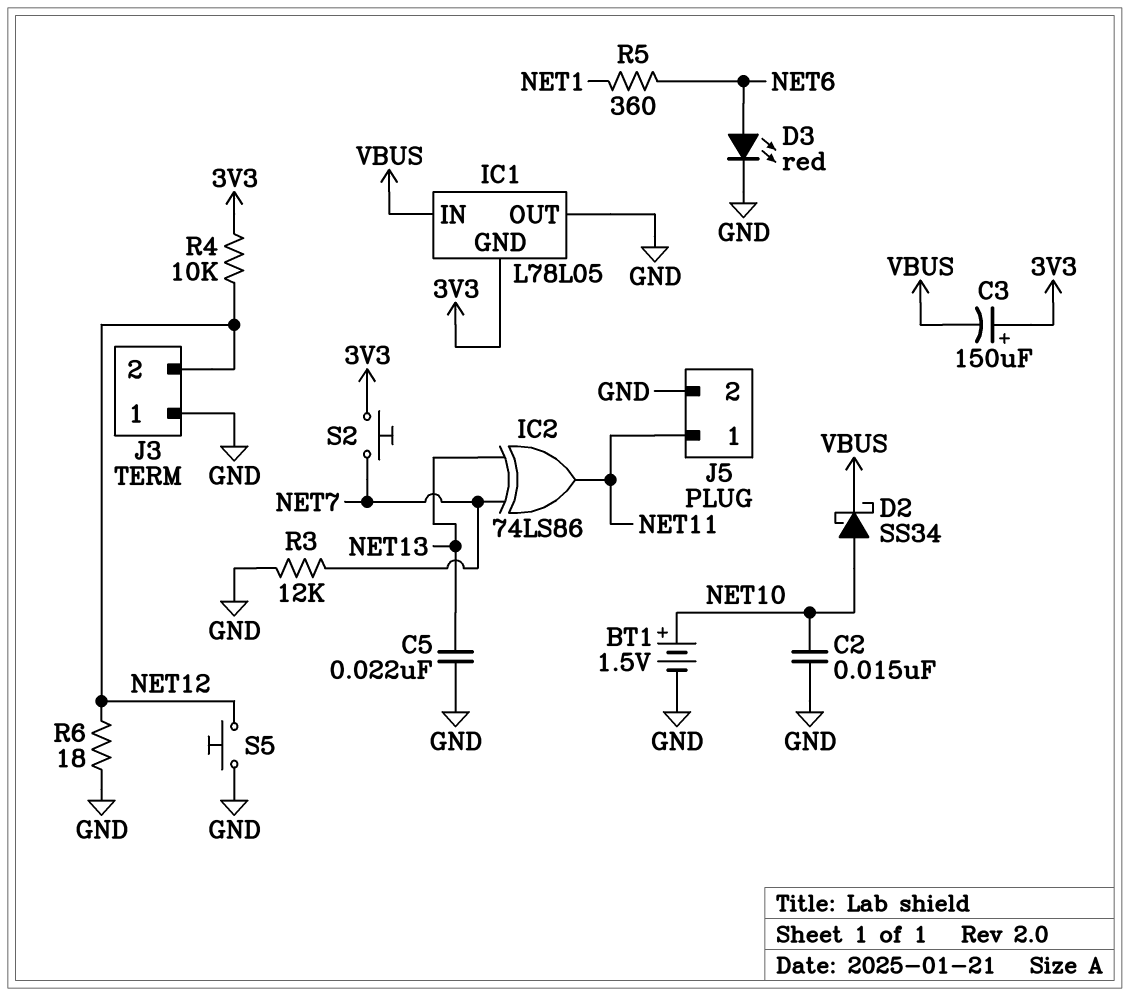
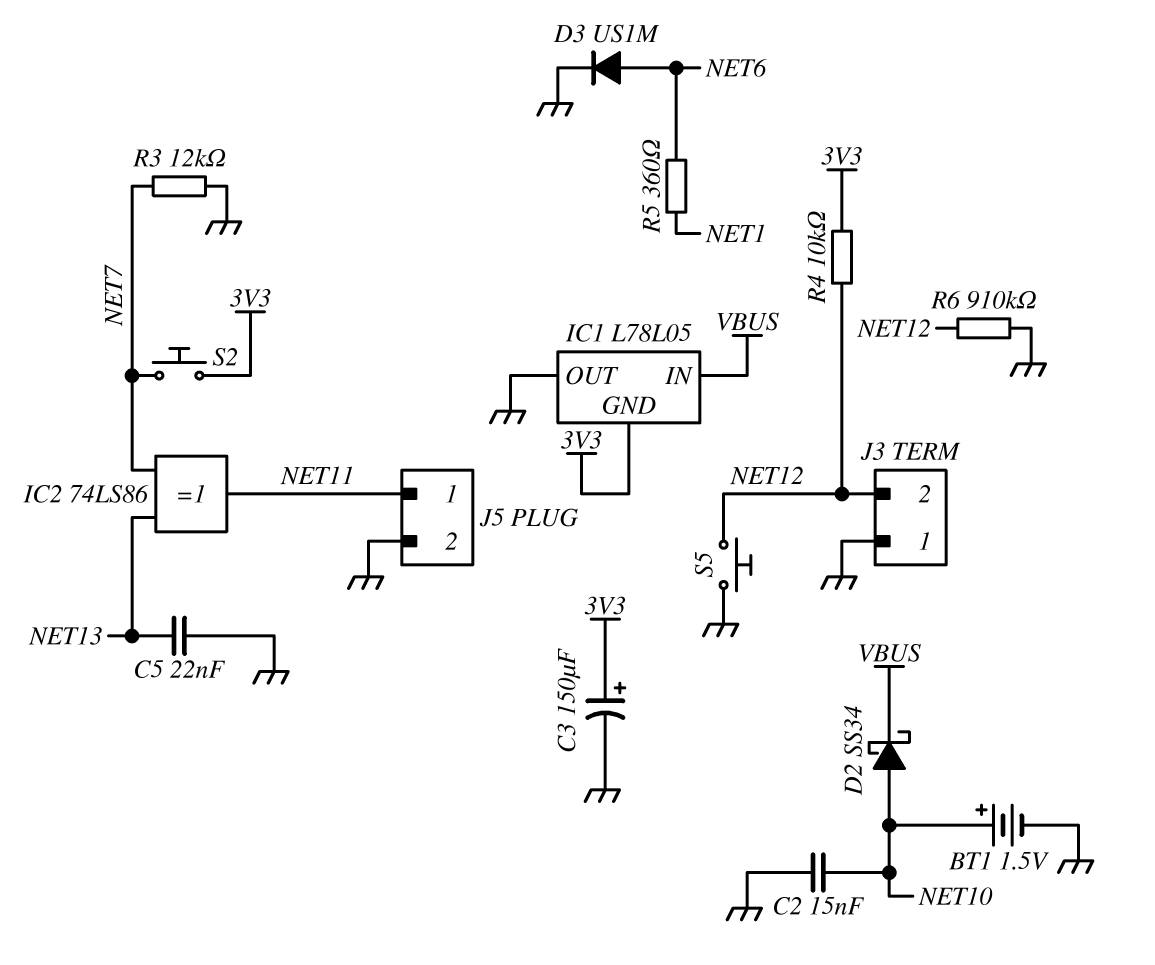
C3: 150uF (plus 3V3, minus VBUS) -> 150uF (plus 3V3, minus GND)
D3: LED red (A NET6, K GND) -> diode US1M (A NET6, K GND)
R6: 18 (GND, NET12) -> 910k (GND, NET12)

